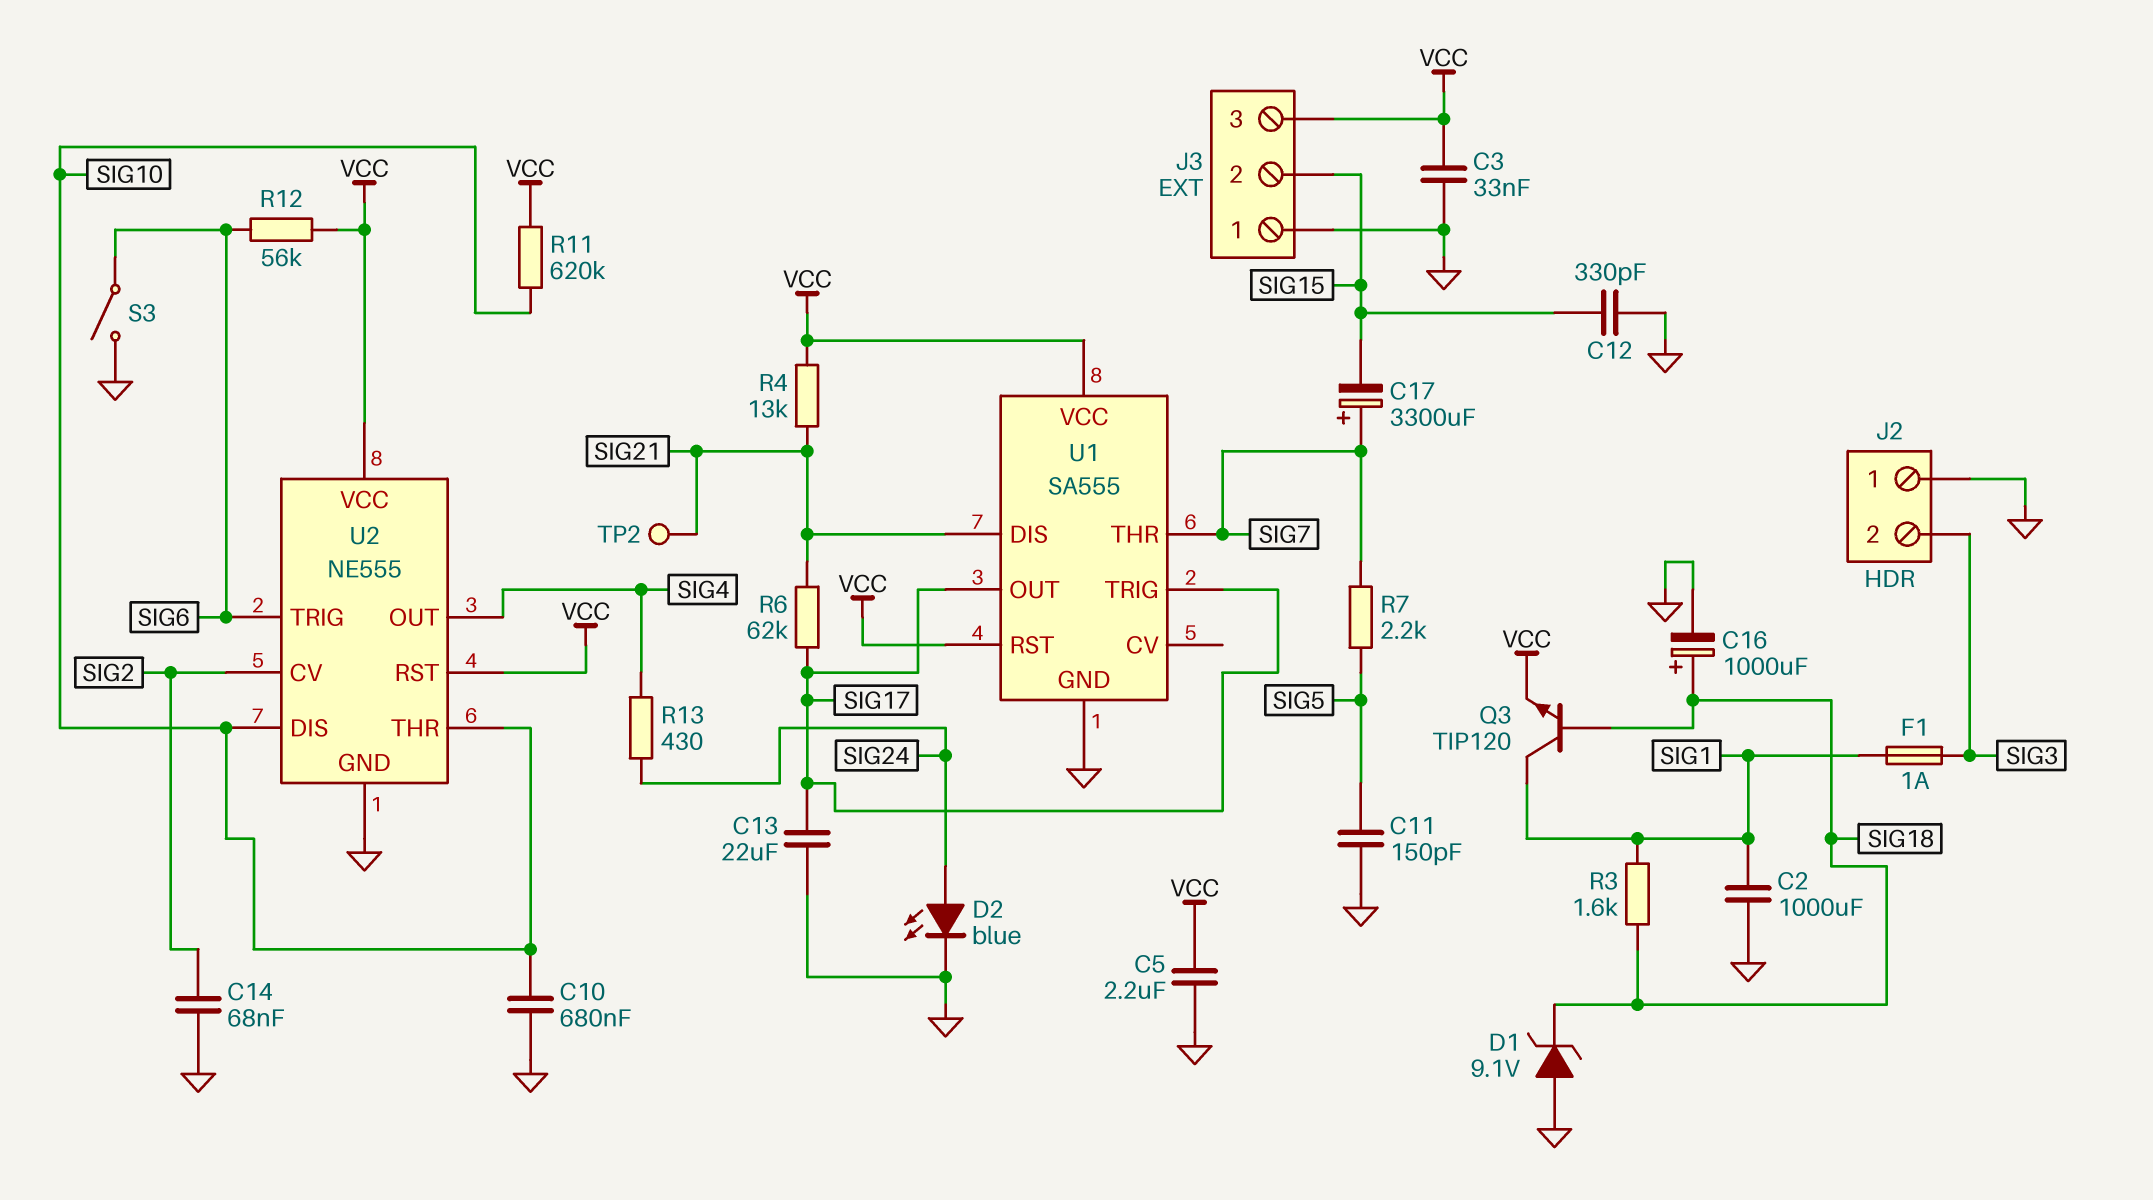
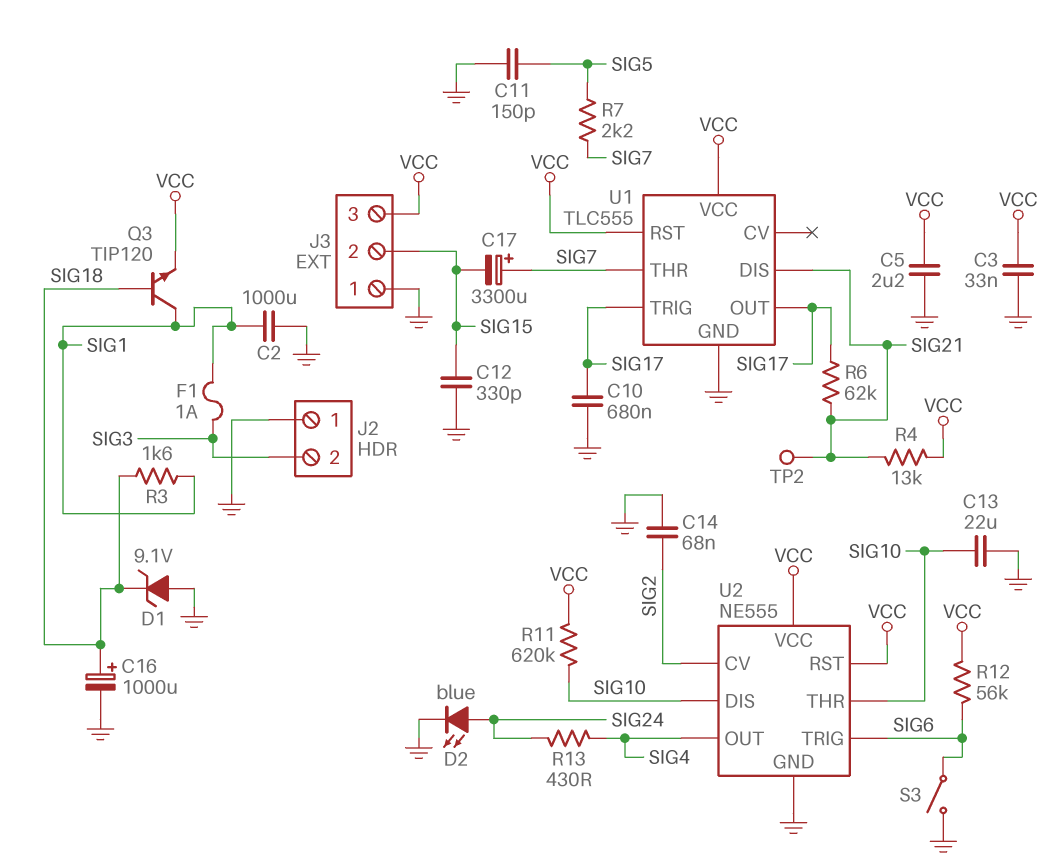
C10: 680nF (GND, SIG10) -> 680nF (GND, SIG17)
C13: 22uF (GND, SIG17) -> 22uF (GND, SIG10)
U1: SA555 -> TLC555

